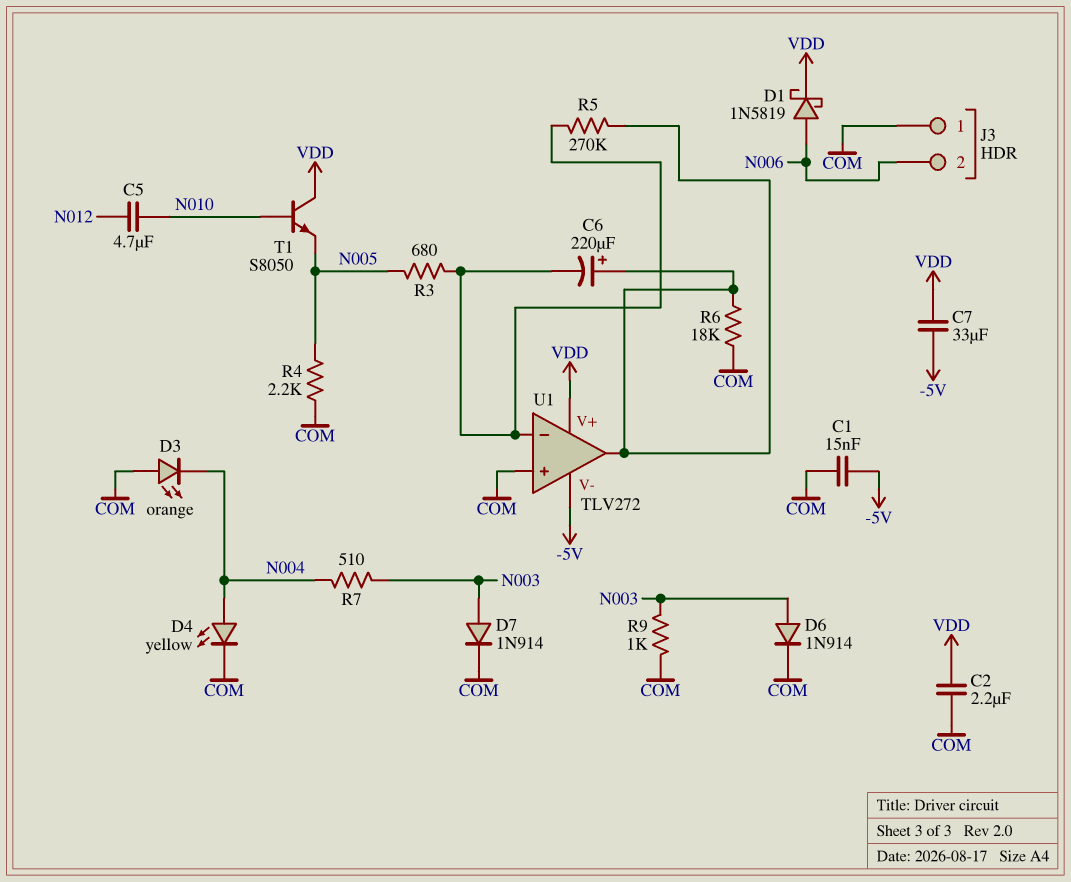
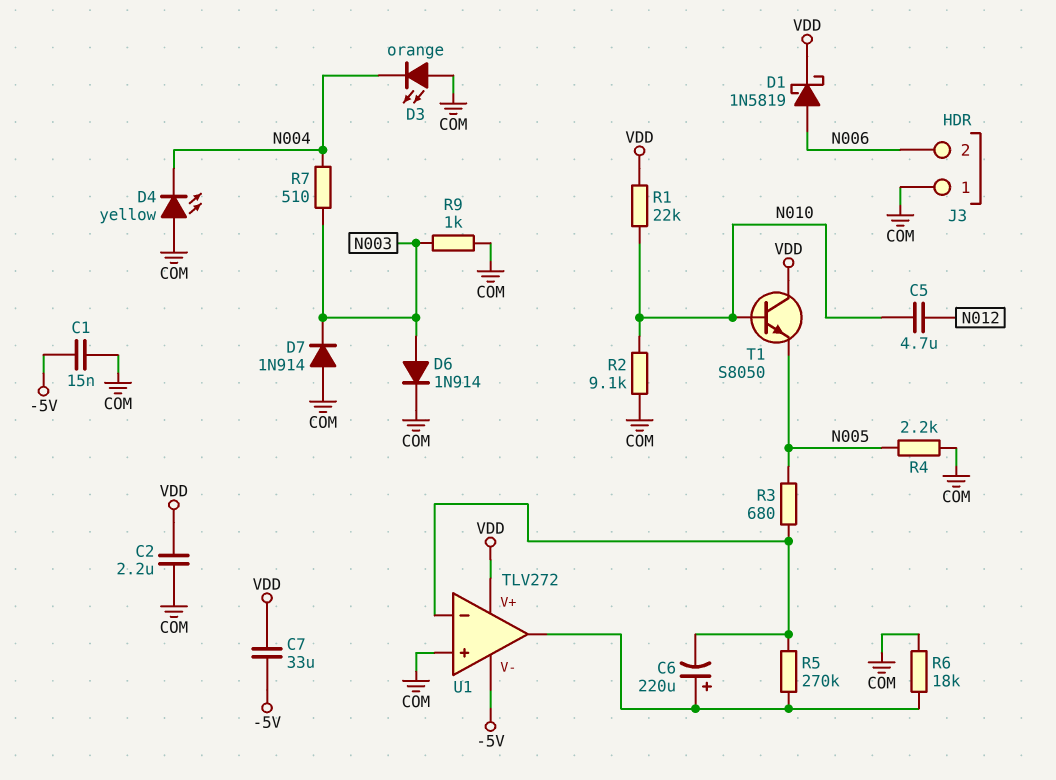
D4: LED yellow (A N004, K COM) -> LED yellow (A COM, K N004)
D7: diode 1N914 (A N003, K COM) -> diode 1N914 (A COM, K N003)
R1: none -> 22k (N010, VDD)
R2: none -> 9.1k (COM, N010)

